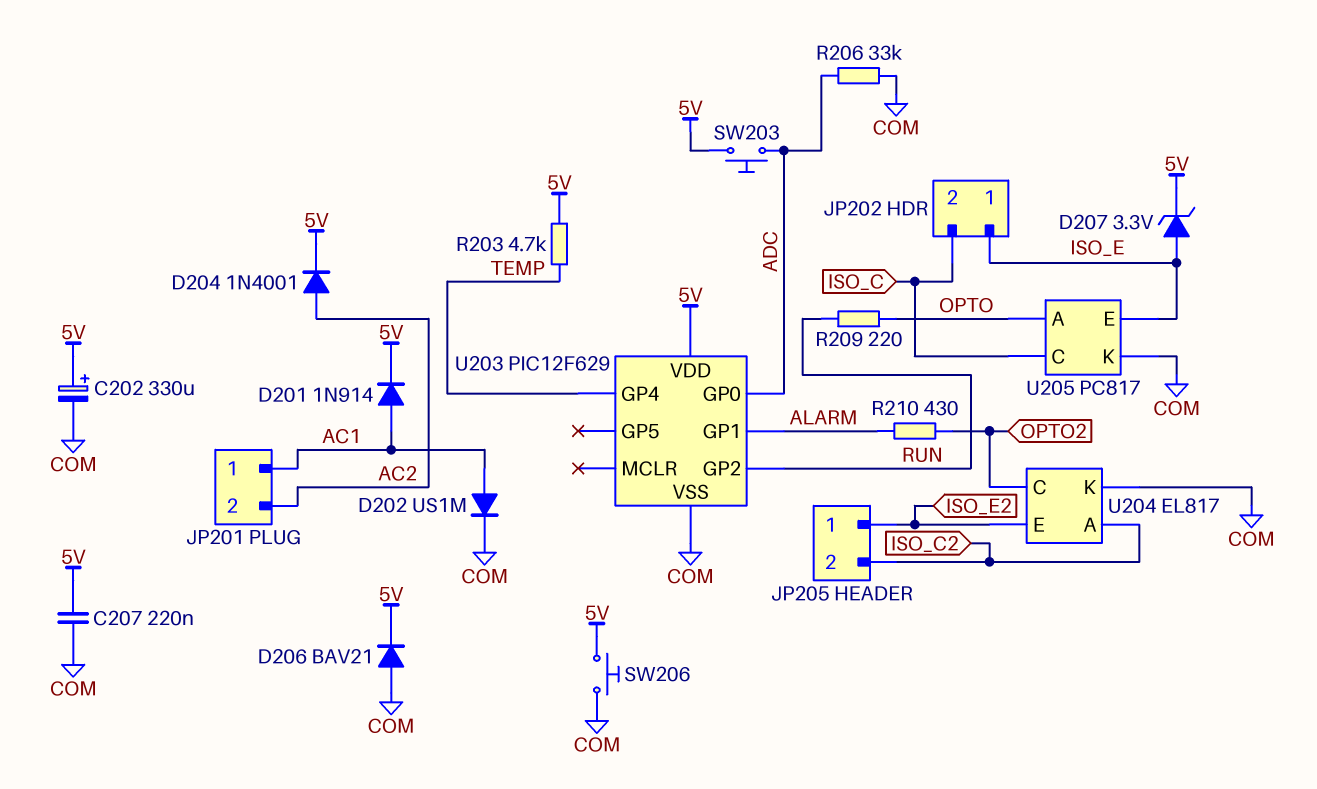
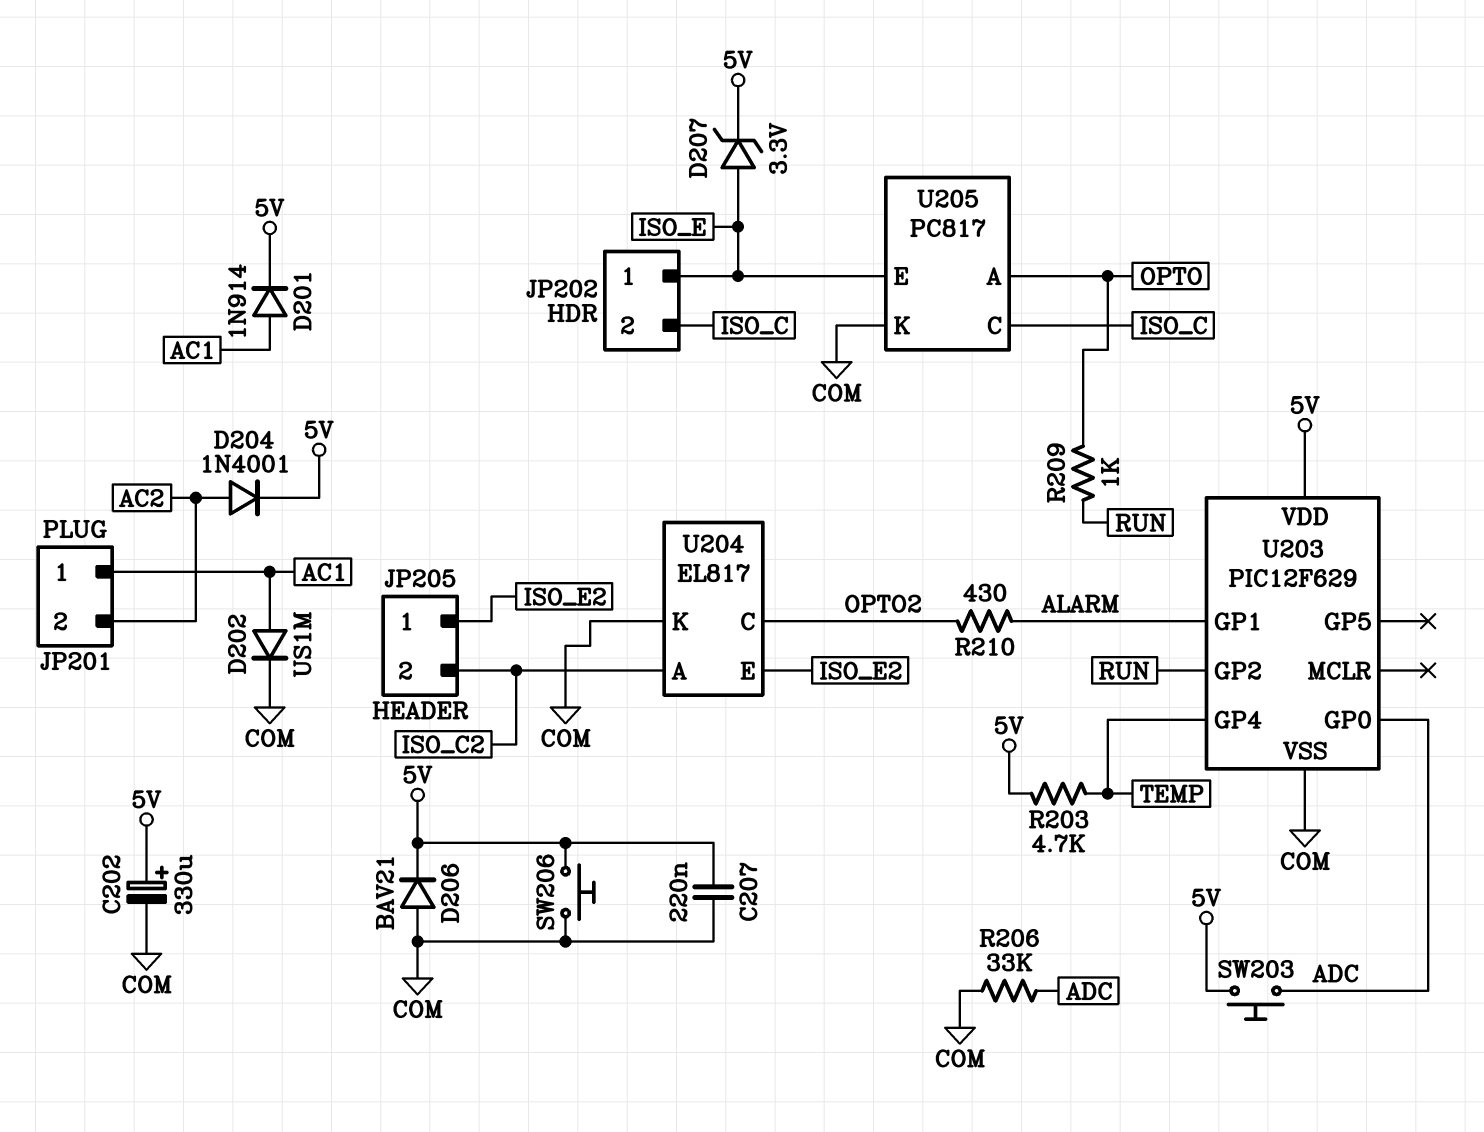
R209: 220 (OPTO, RUN) -> 1k (OPTO, RUN)

